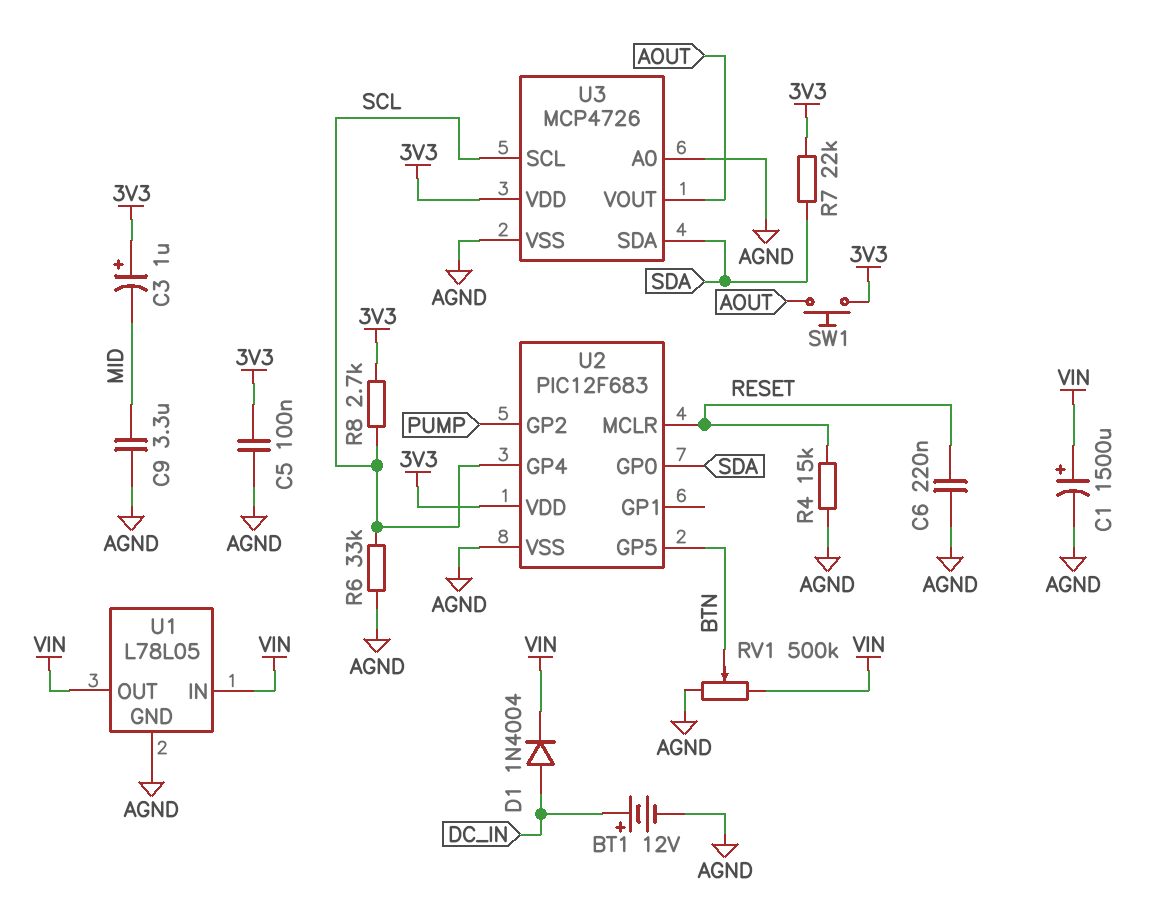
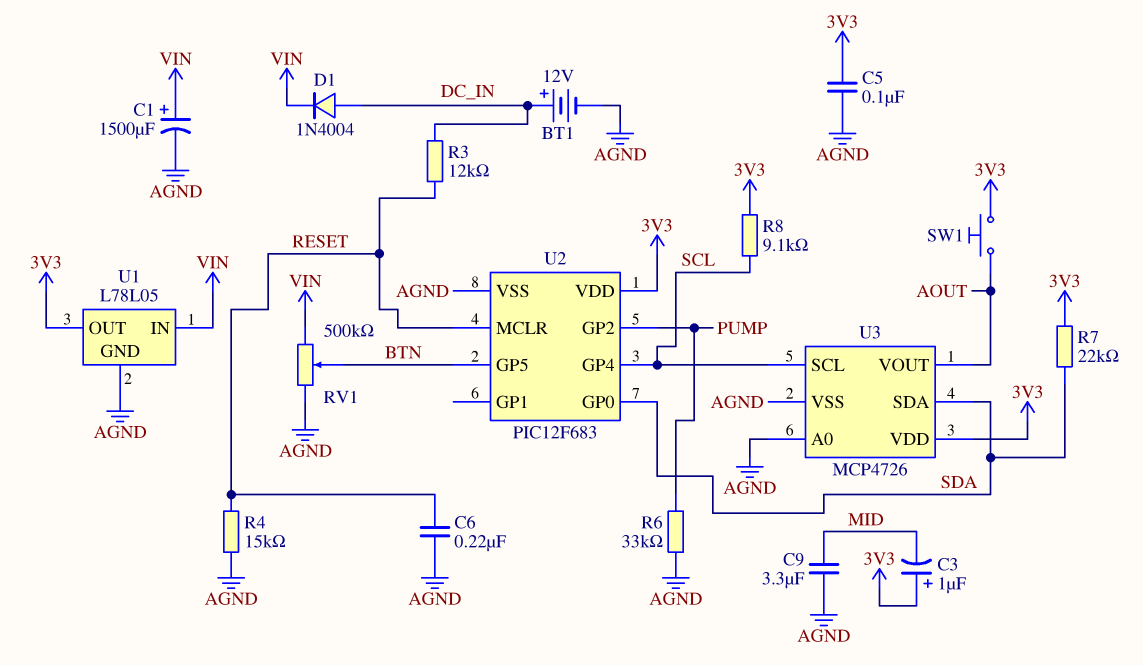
R3: none -> 12k (DC_IN, RESET)
R6: 33k (AGND, SCL) -> 33k (AGND, PUMP)
R8: 2.7k (3V3, SCL) -> 9.1k (3V3, SCL)
U1 pin OUT: VIN -> 3V3

